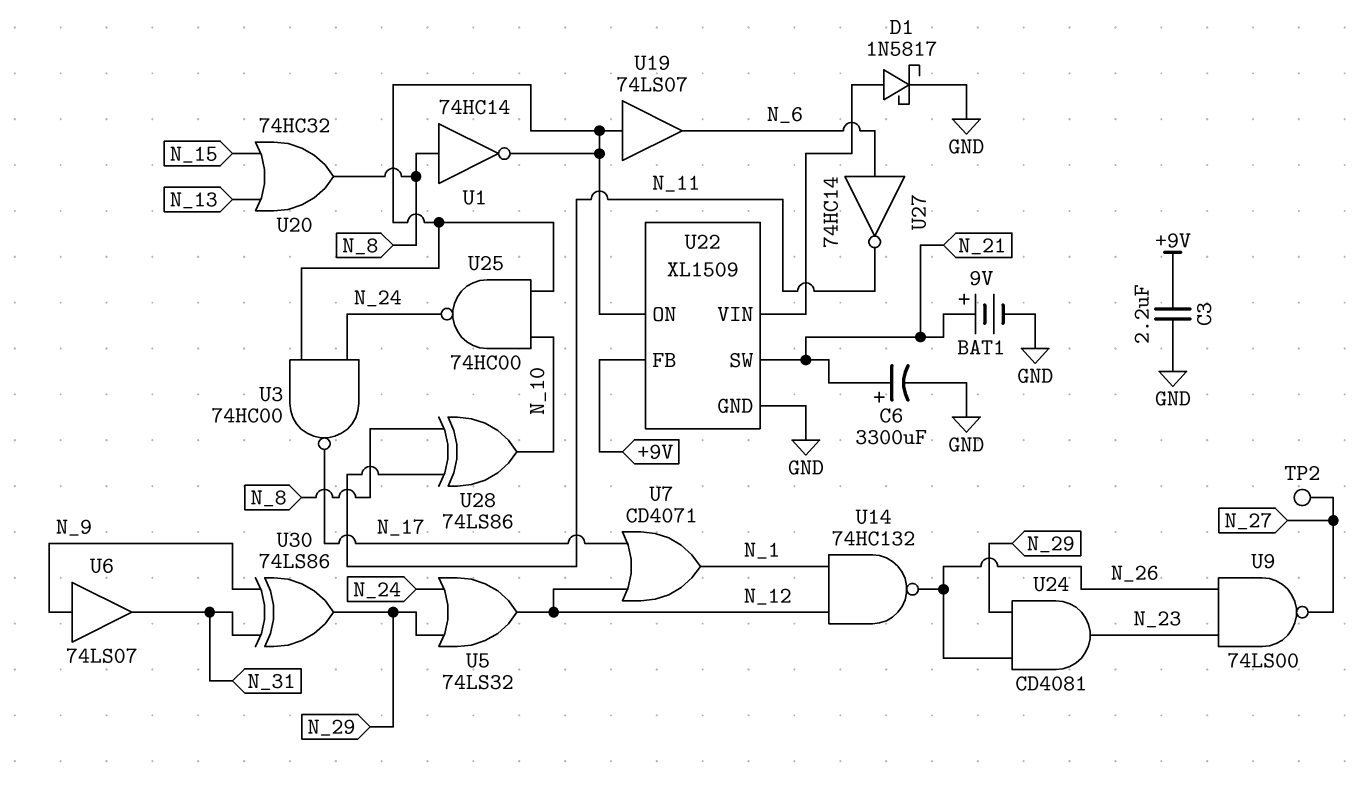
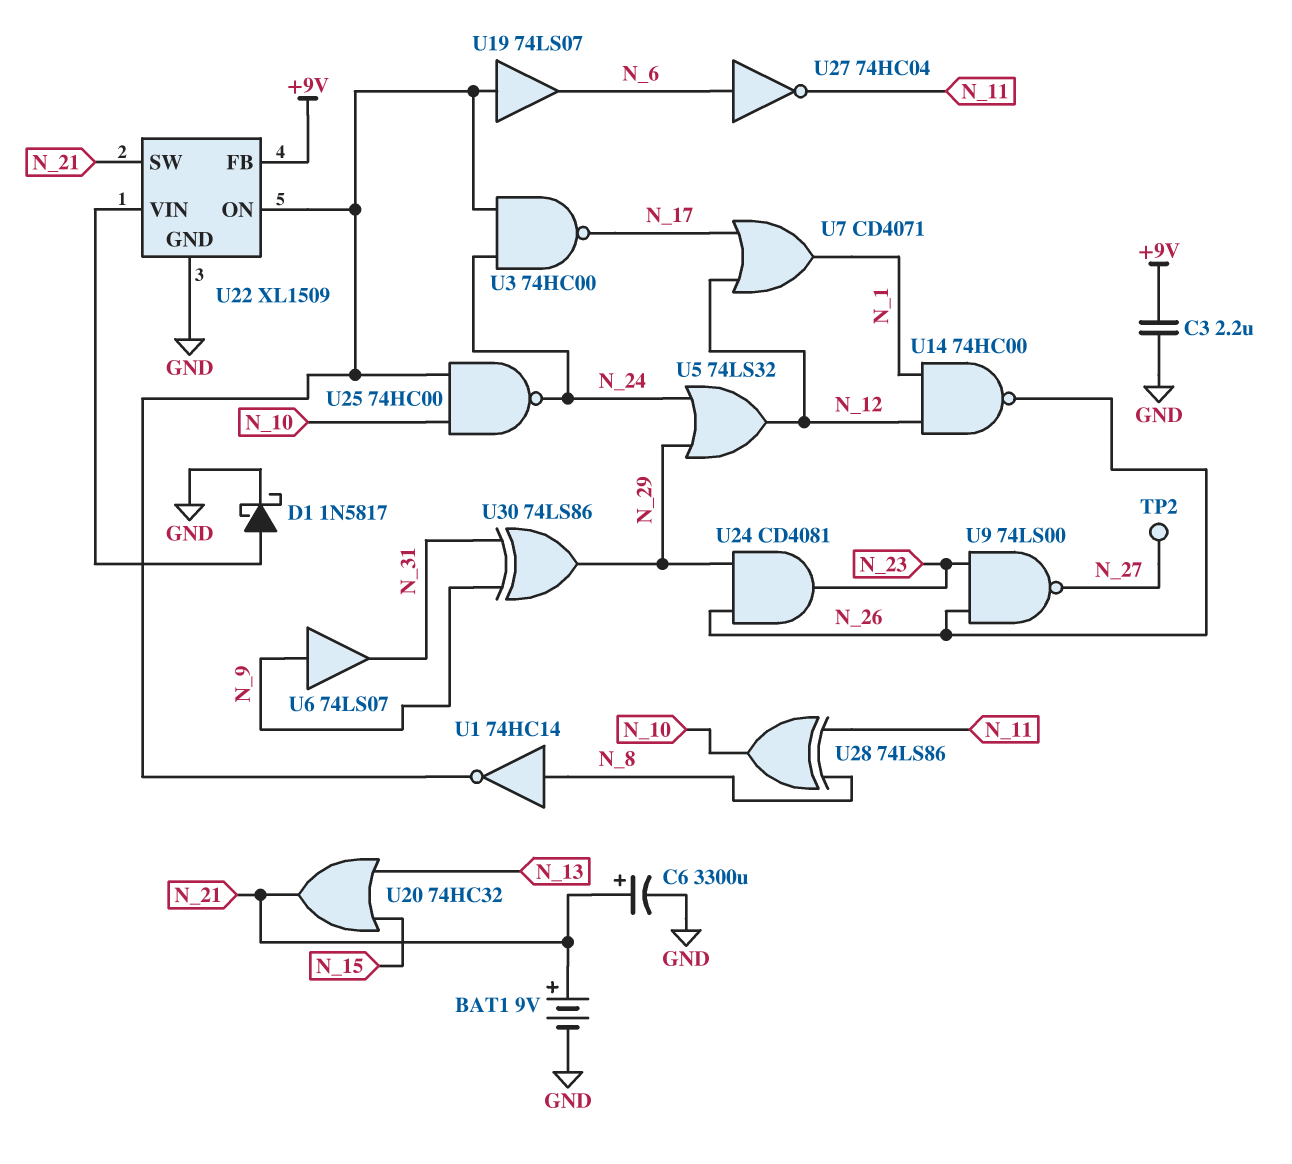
U14: NAND 74HC132 (in N_1, in N_12, out N_26) -> NAND 74HC00 (in N_1, in N_12, out N_26)
U20: OR 74HC32 (in N_13, in N_15, out N_8) -> OR 74HC32 (in N_13, in N_15, out N_21)
U27: NOT 74HC14 (in N_6, out N_11) -> NOT 74HC04 (in N_6, out N_11)

